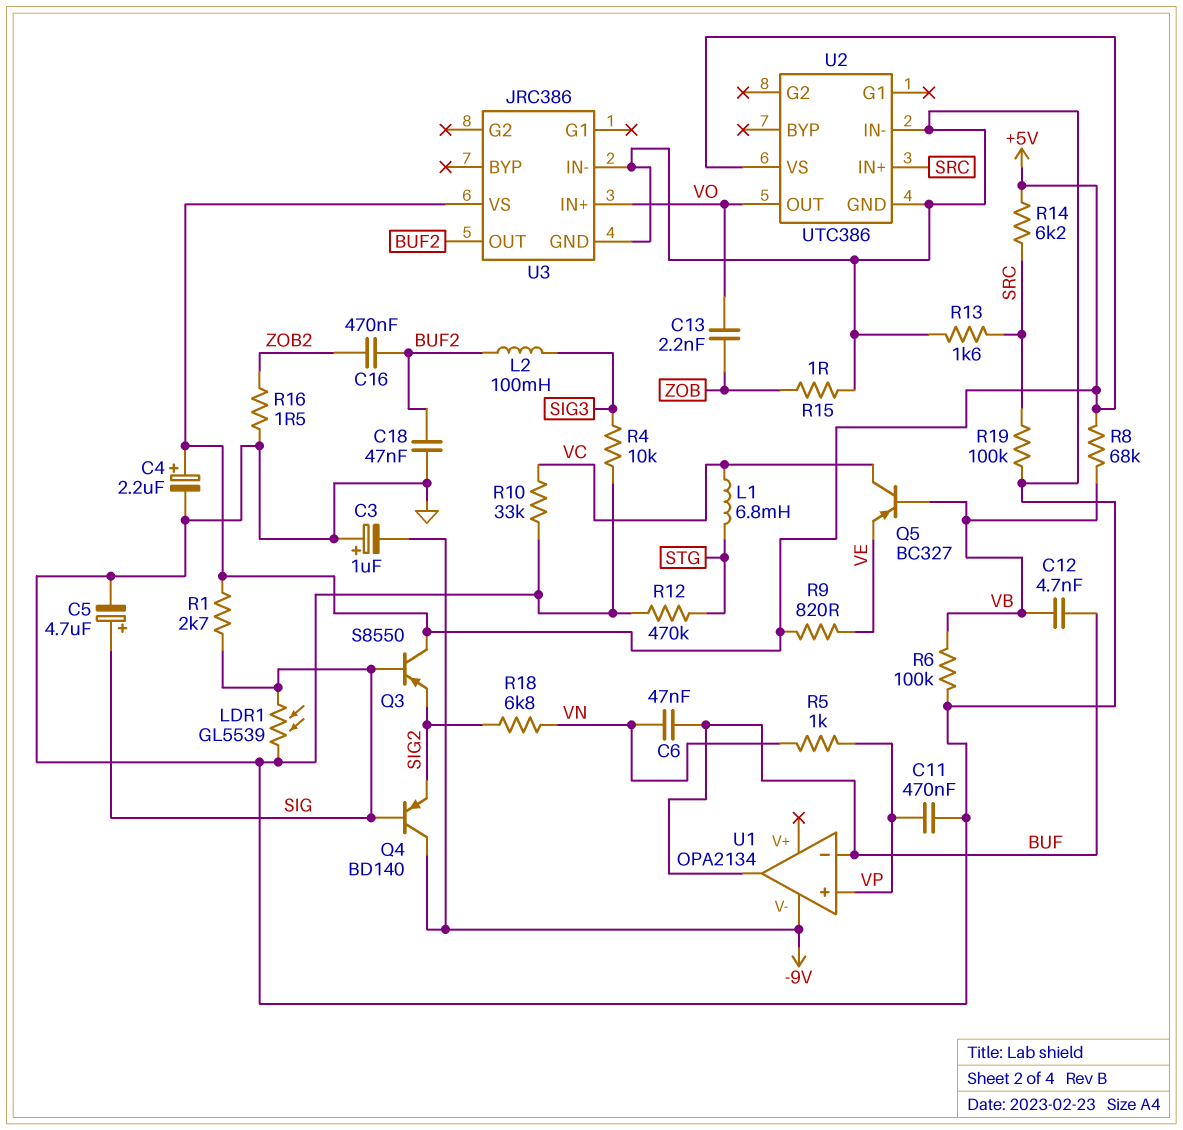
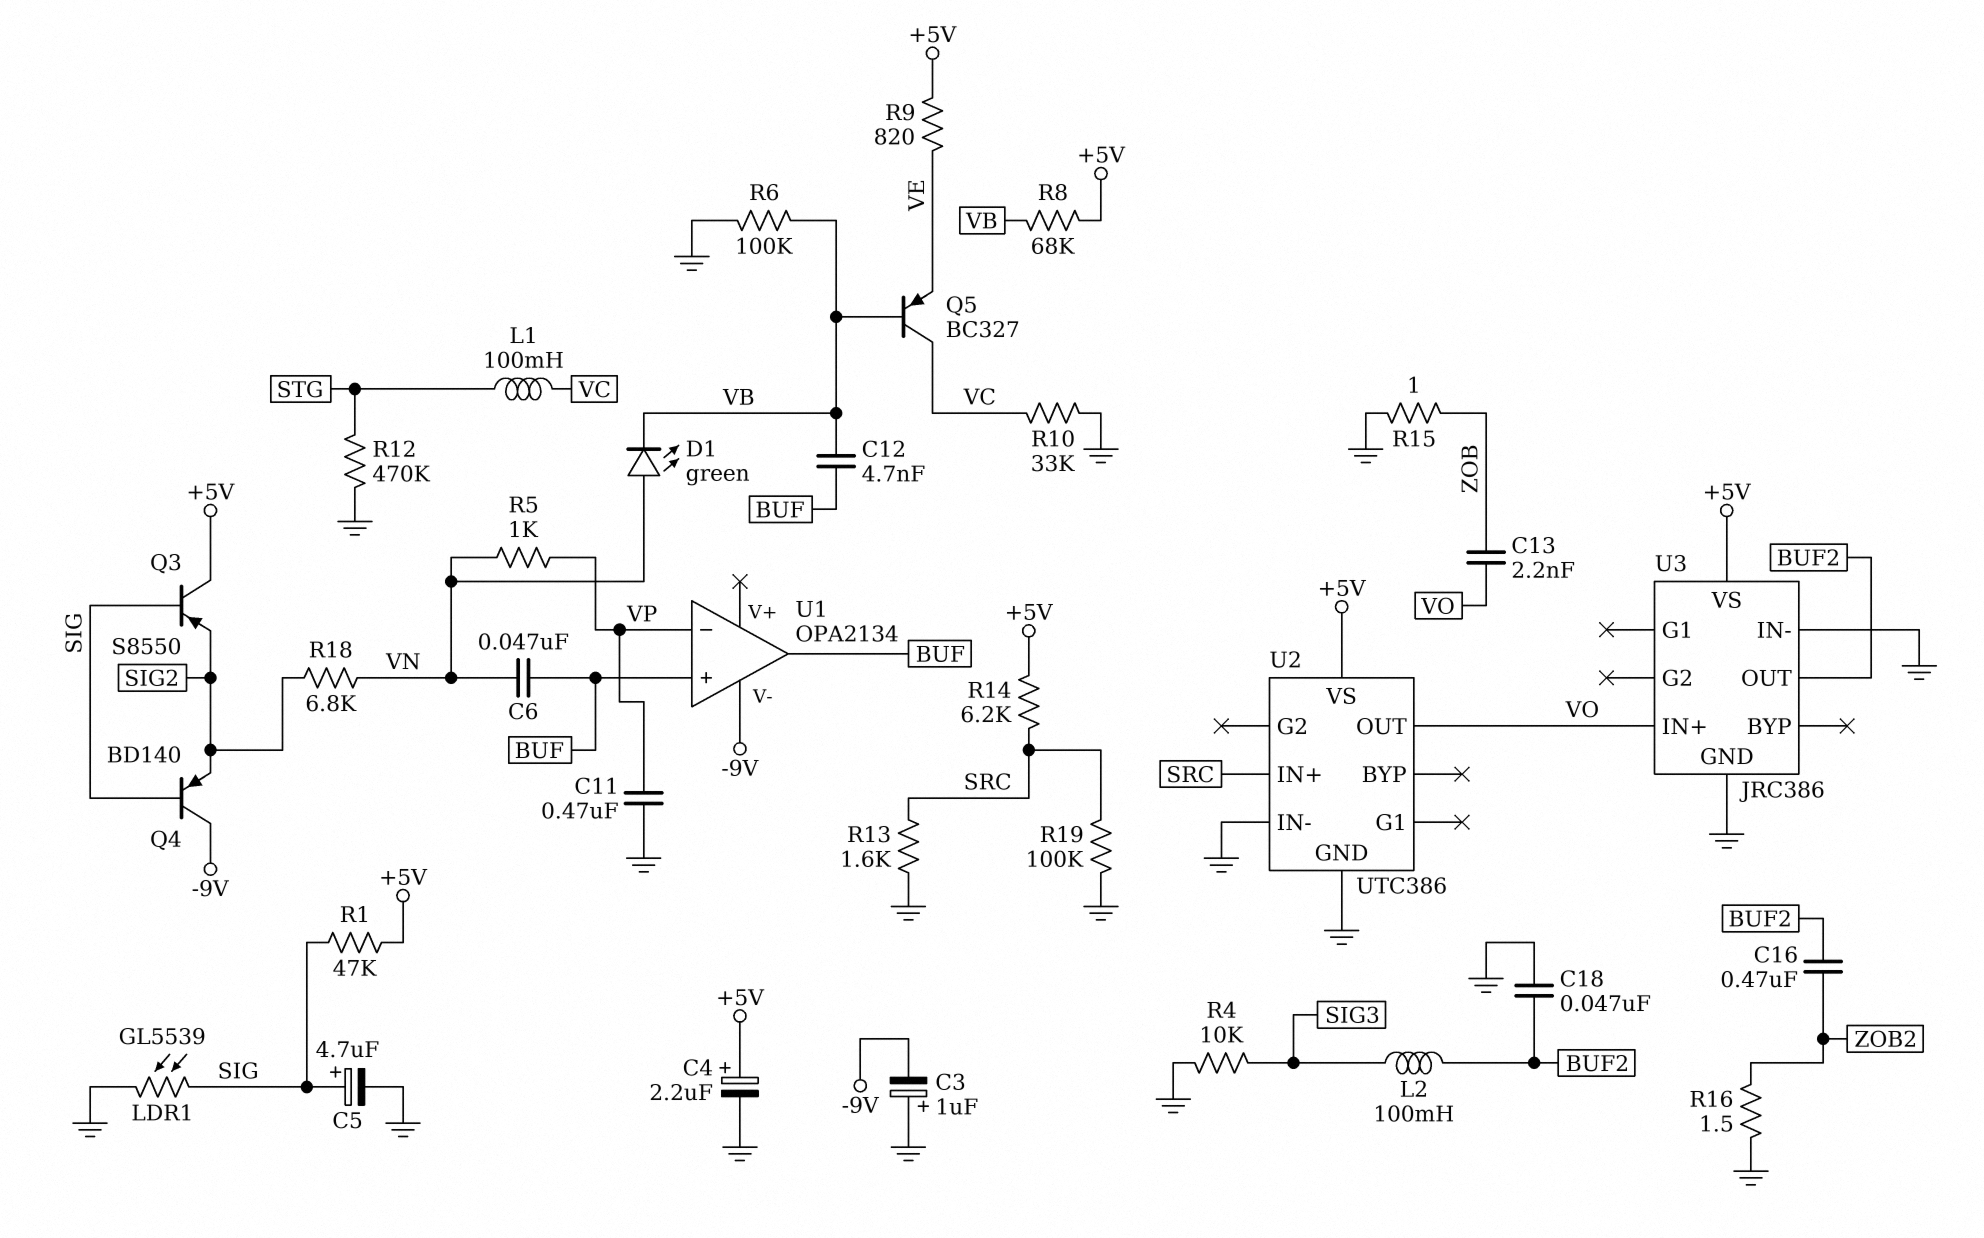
D1: none -> LED green (A VN, K VB)
L1: 6.8mH (STG, VC) -> 100mH (STG, VC)
R1: 2.7k (+5V, SIG) -> 47k (+5V, SIG)
U1 pin in+: VP -> BUF
U1 pin in-: BUF -> VP

